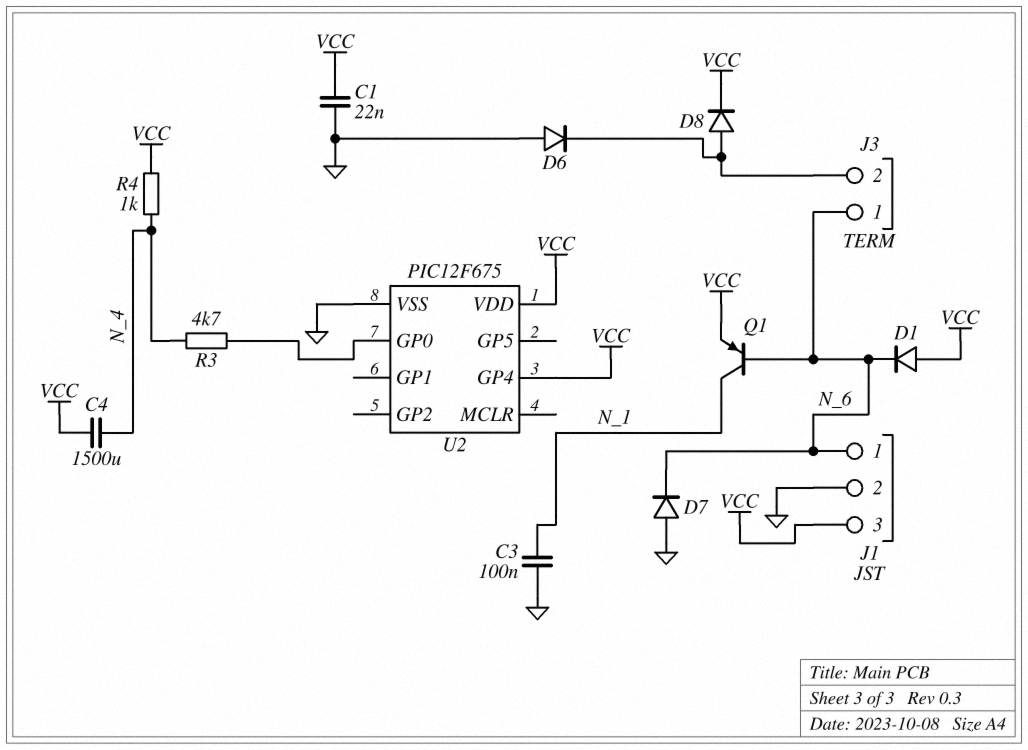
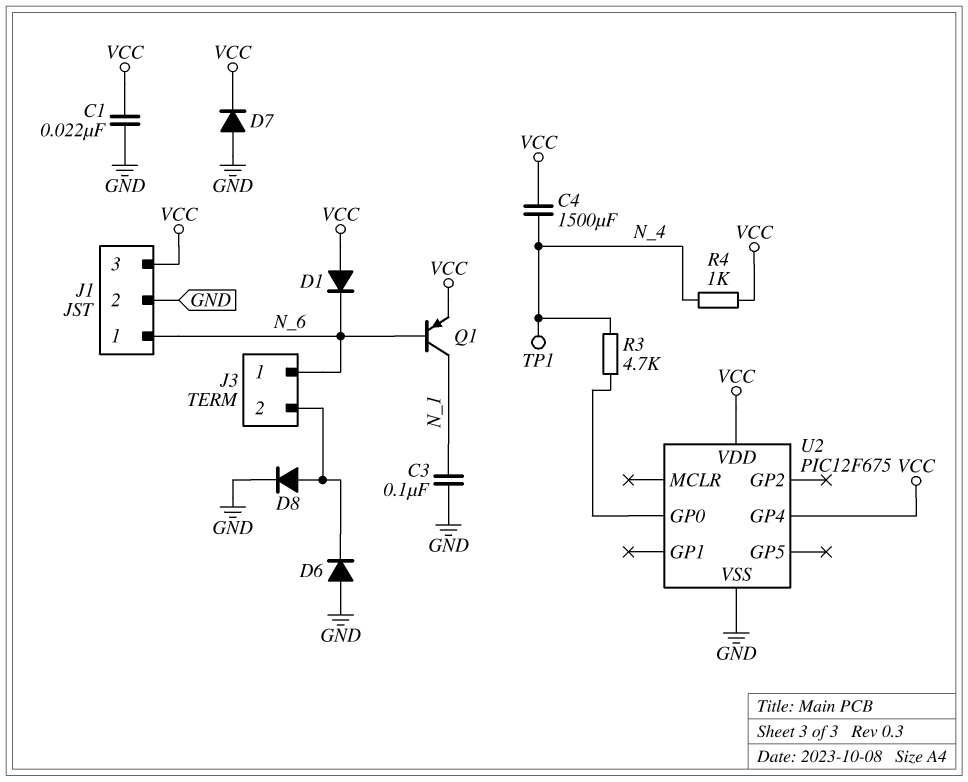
D7: diode (A GND, K N_6) -> diode (A GND, K VCC)
D8: diode (A J3/2, K VCC) -> diode (A J3/2, K GND)
TP1: none -> test point (N_4)

